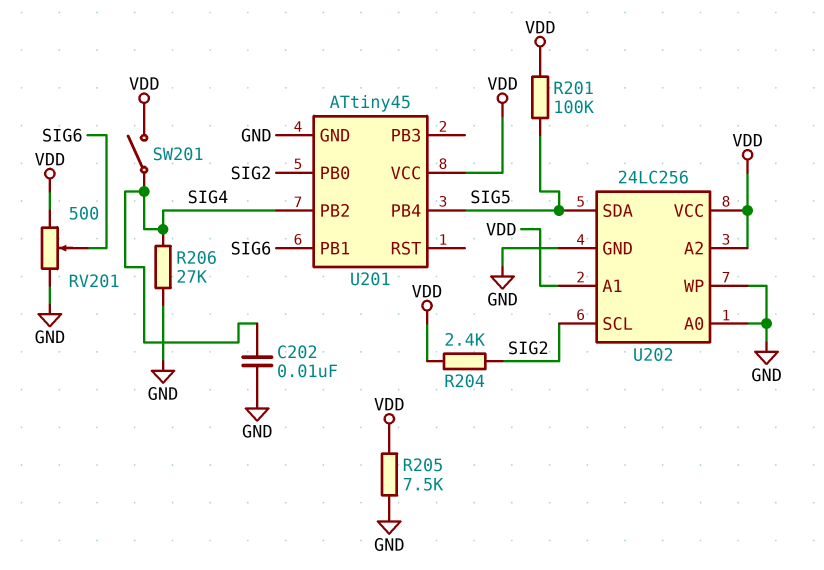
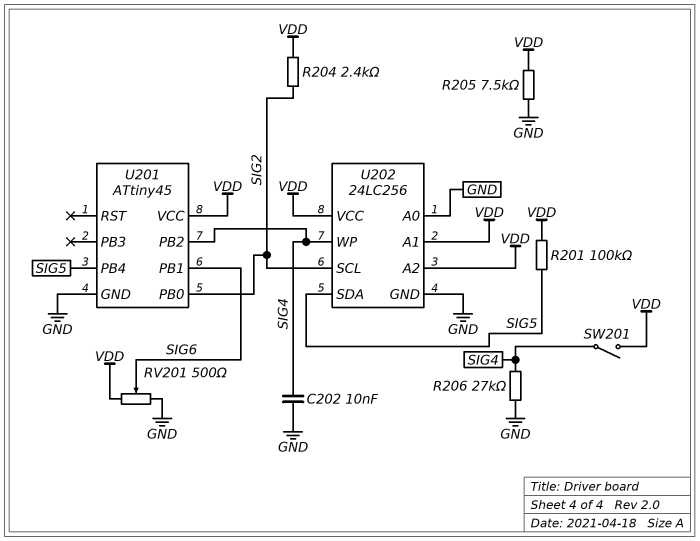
U202 pin WP: GND -> SIG4

